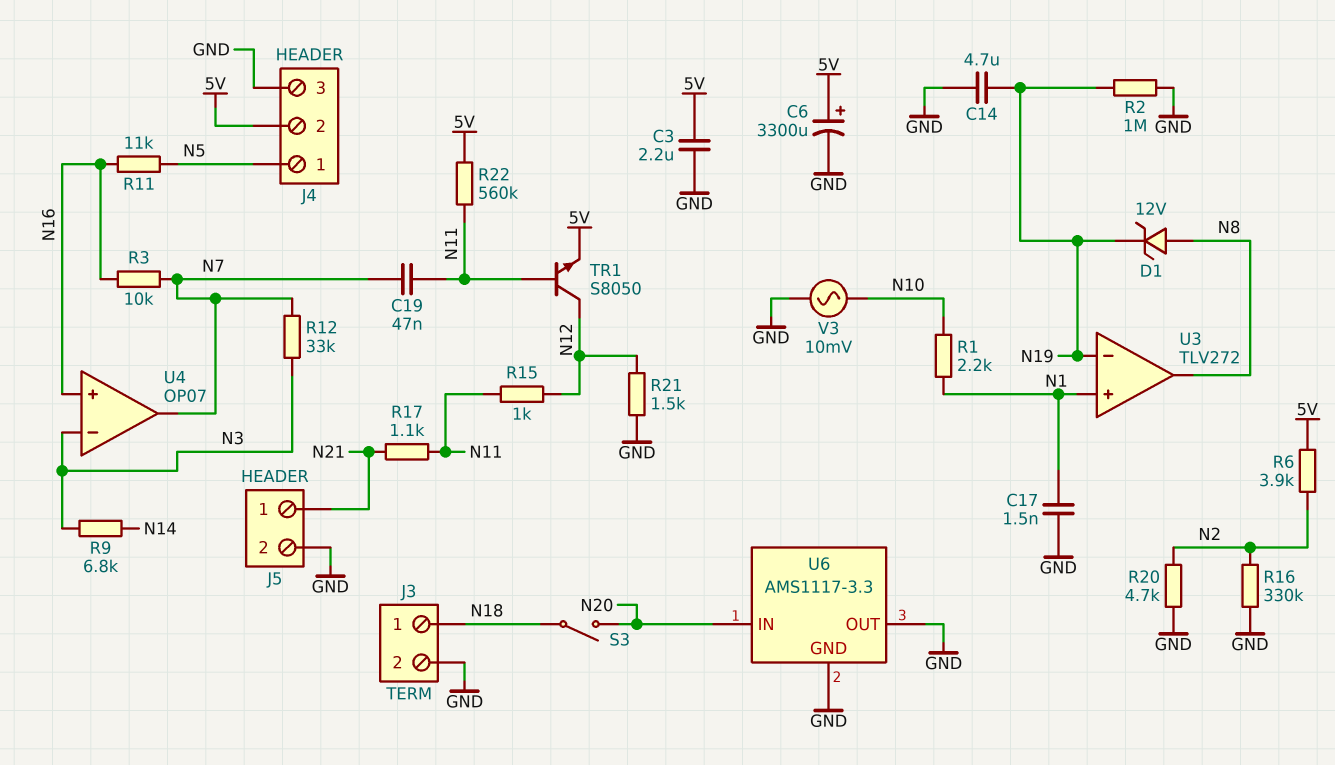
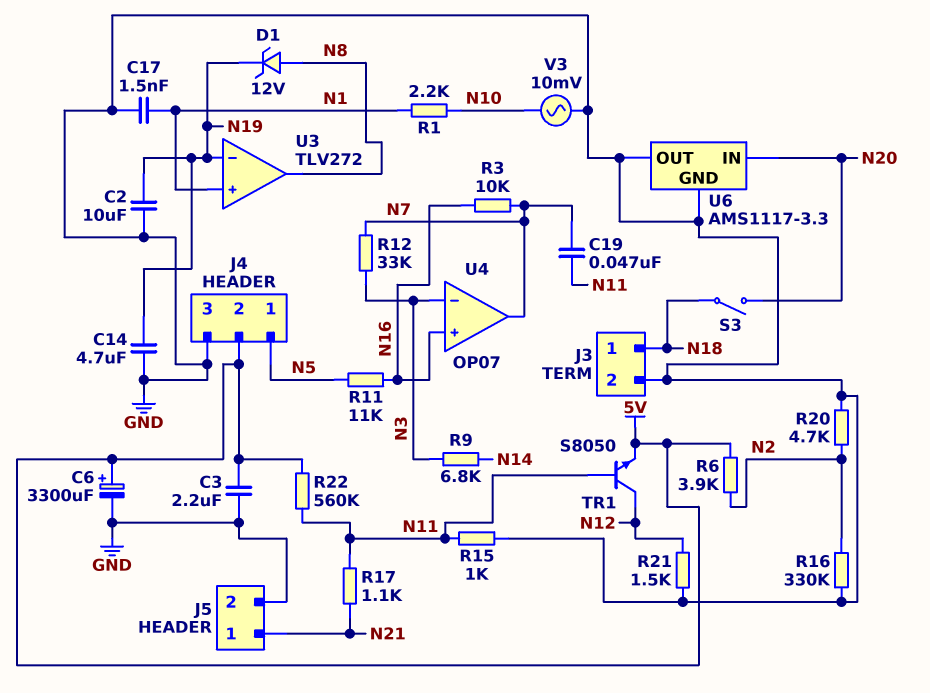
C2: none -> 10uF (GND, N19)
R2: 1M (GND, N19) -> none
R15: 1k (N11, N12) -> 1k (GND, N11)

